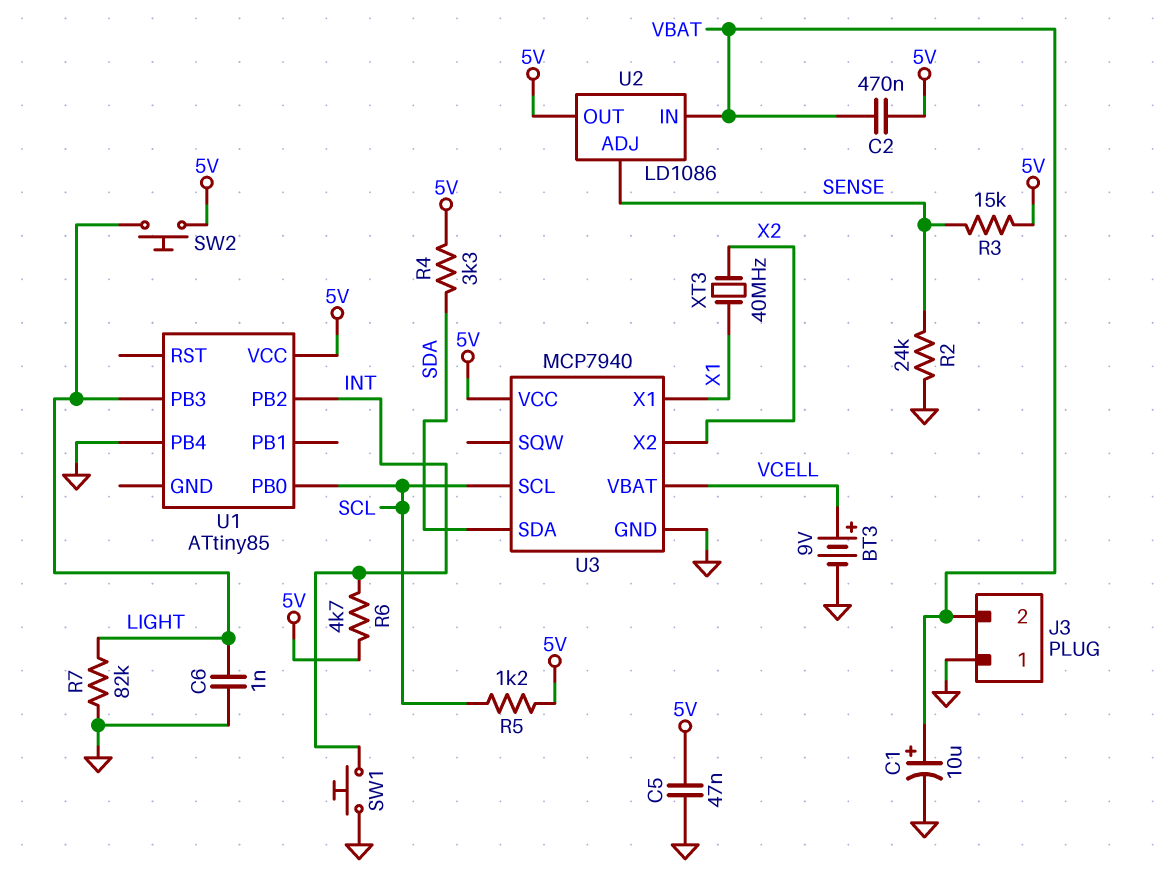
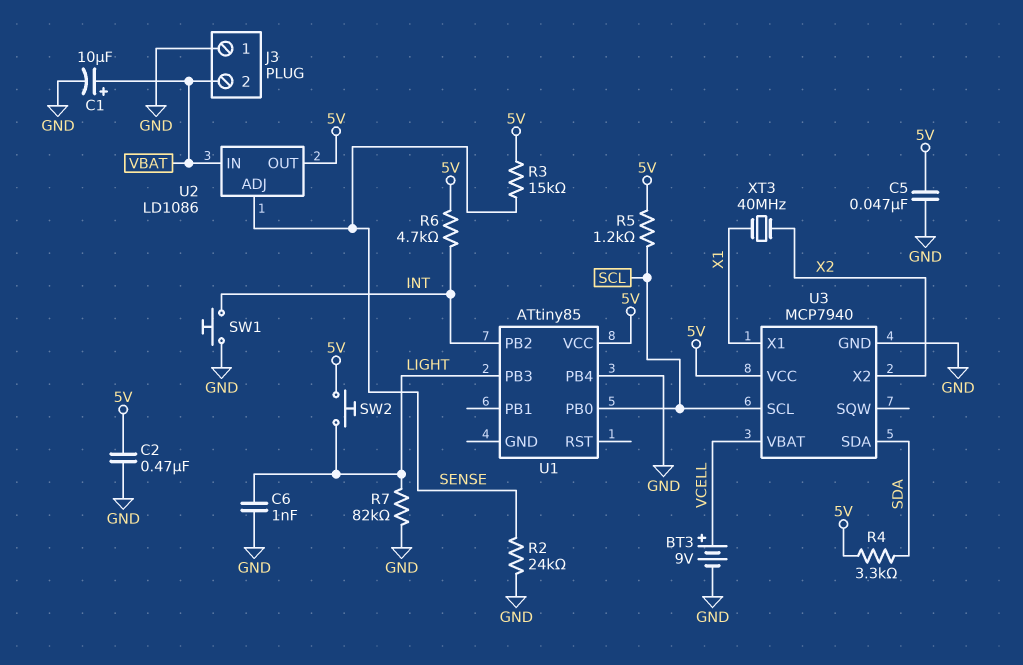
C2: 470nF (5V, VBAT) -> 470nF (5V, GND)

